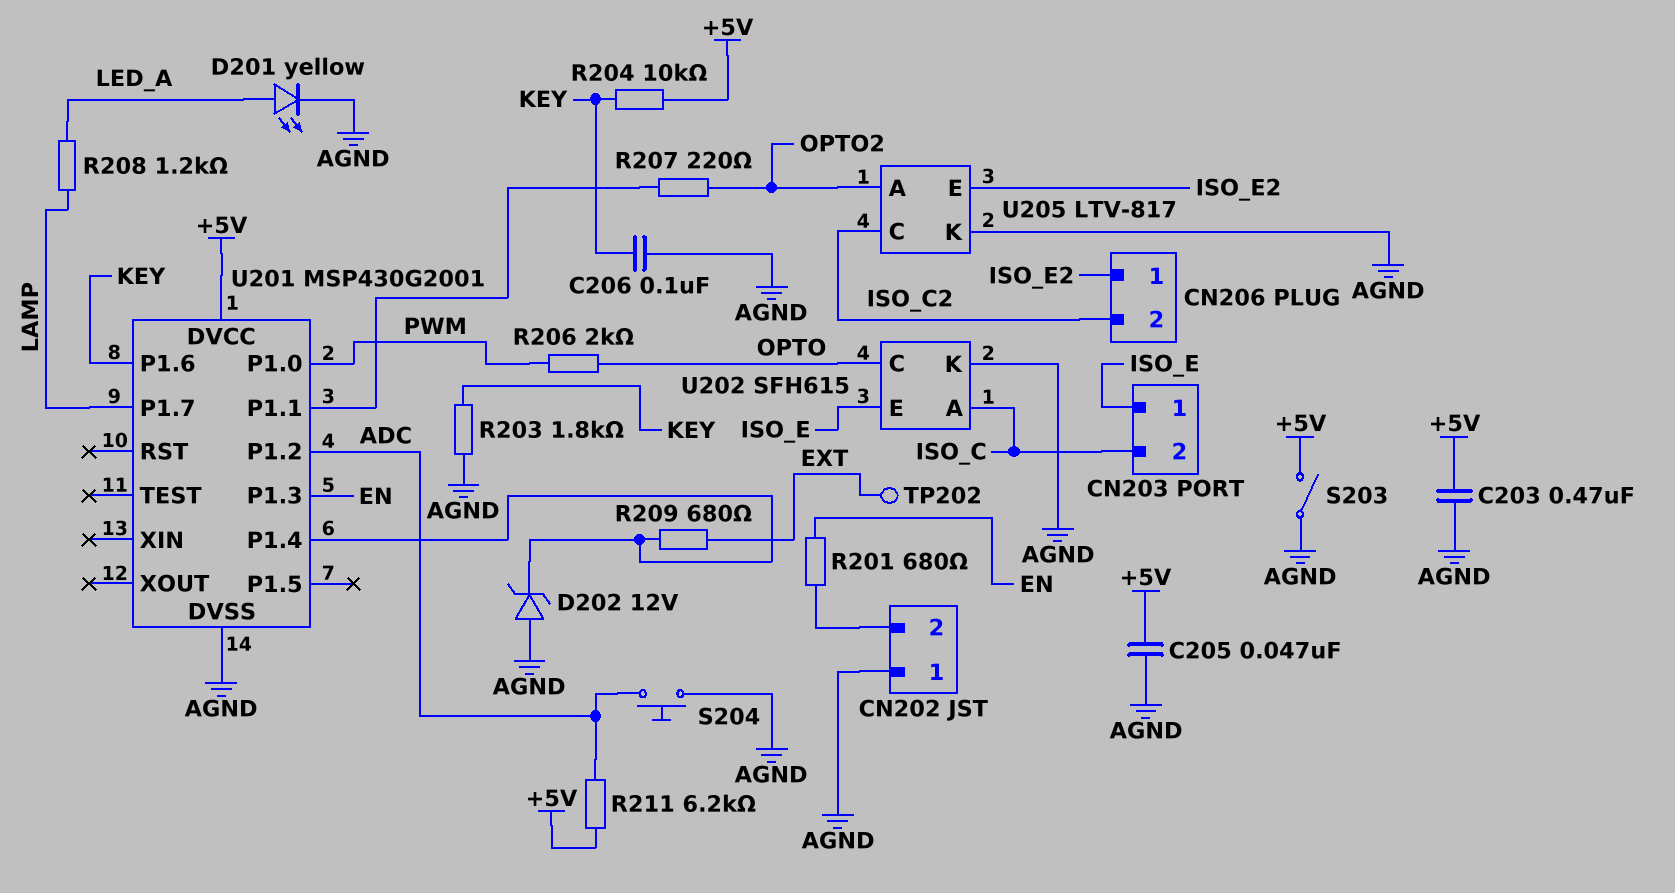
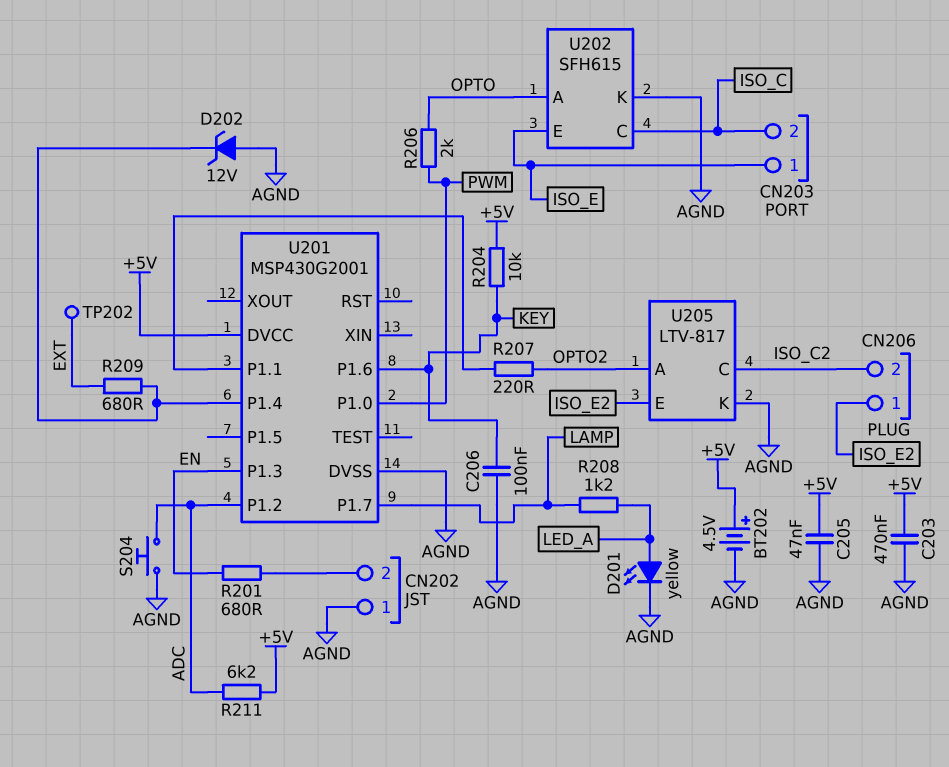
BT202: none -> 4.5V (plus +5V, minus AGND)
R203: 1.8k (AGND, KEY) -> none
S203: switch (+5V, AGND) -> none
U202 pin A: ISO_C -> OPTO
U202 pin C: OPTO -> ISO_C

